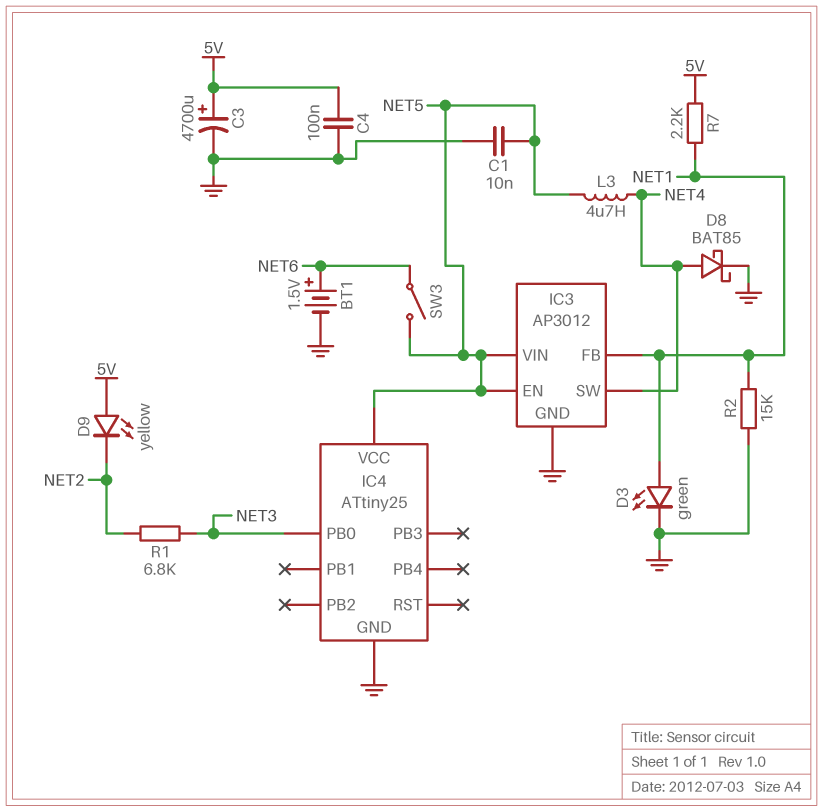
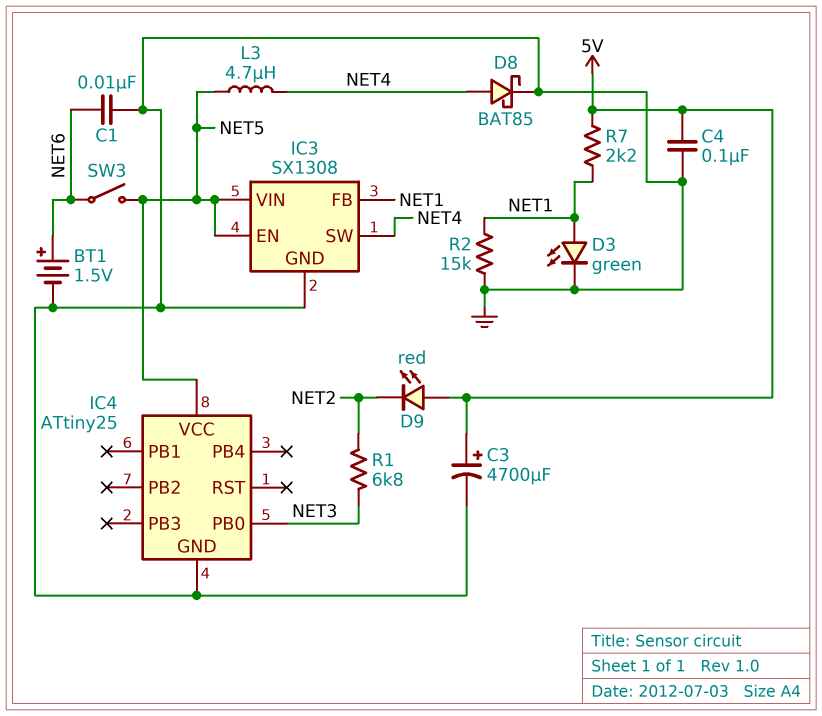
C1: 10nF (GND, NET5) -> 10nF (GND, NET6)
D9: LED yellow (A 5V, K NET2) -> LED red (A 5V, K NET2)
IC3: AP3012 -> SX1308

